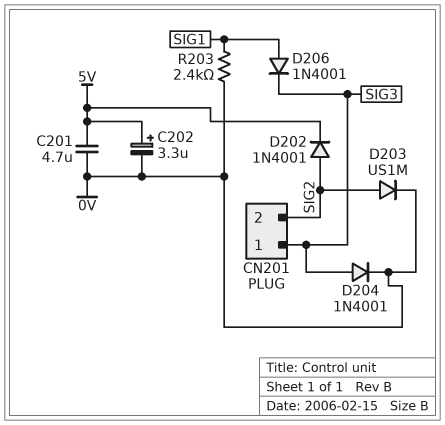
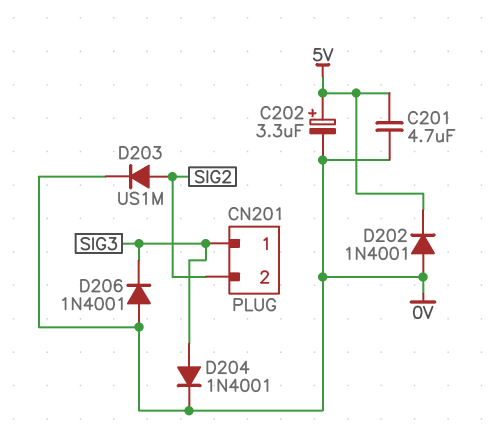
D202: diode 1N4001 (A SIG2, K 5V) -> diode 1N4001 (A 0V, K 5V)
D206: diode 1N4001 (A SIG1, K SIG3) -> diode 1N4001 (A 0V, K SIG3)
R203: 2.4k (0V, SIG1) -> none

